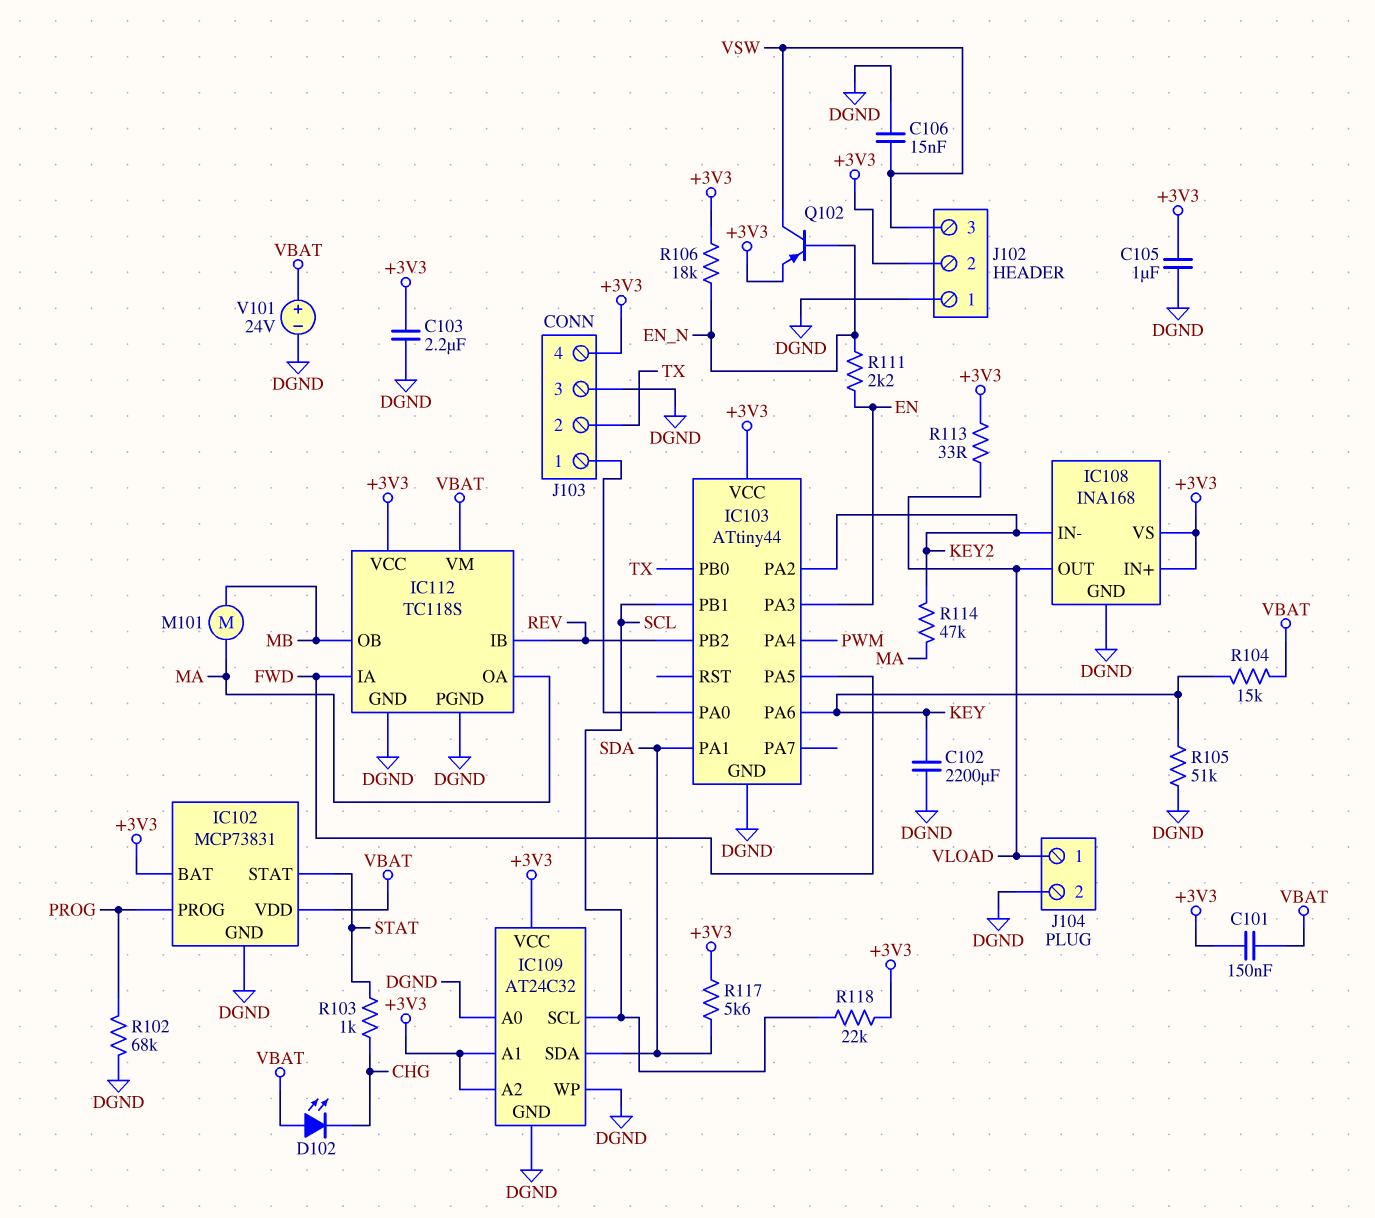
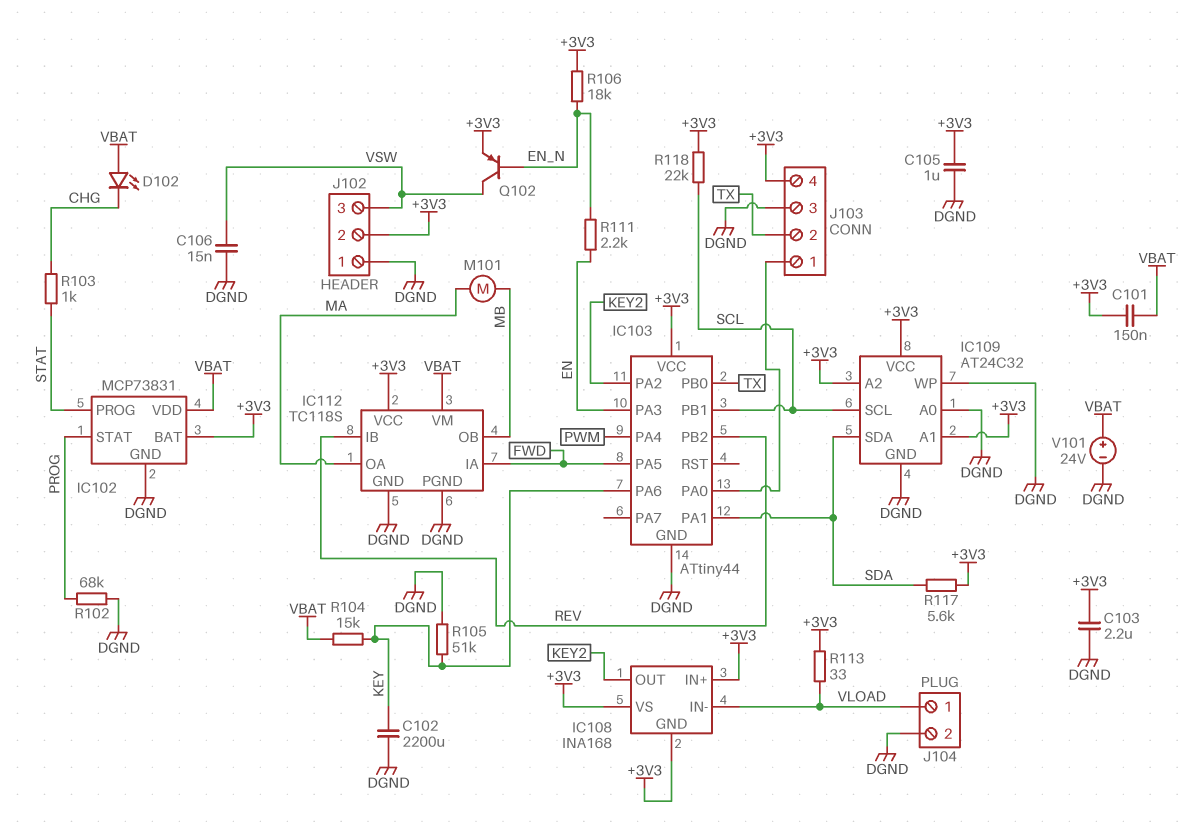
IC102 pin PROG: PROG -> STAT
IC102 pin STAT: STAT -> PROG
IC108 pin GND: DGND -> +3V3
IC108 pin IN-: KEY2 -> VLOAD
IC108 pin OUT: VLOAD -> KEY2
R114: 47k (KEY2, MA) -> none

